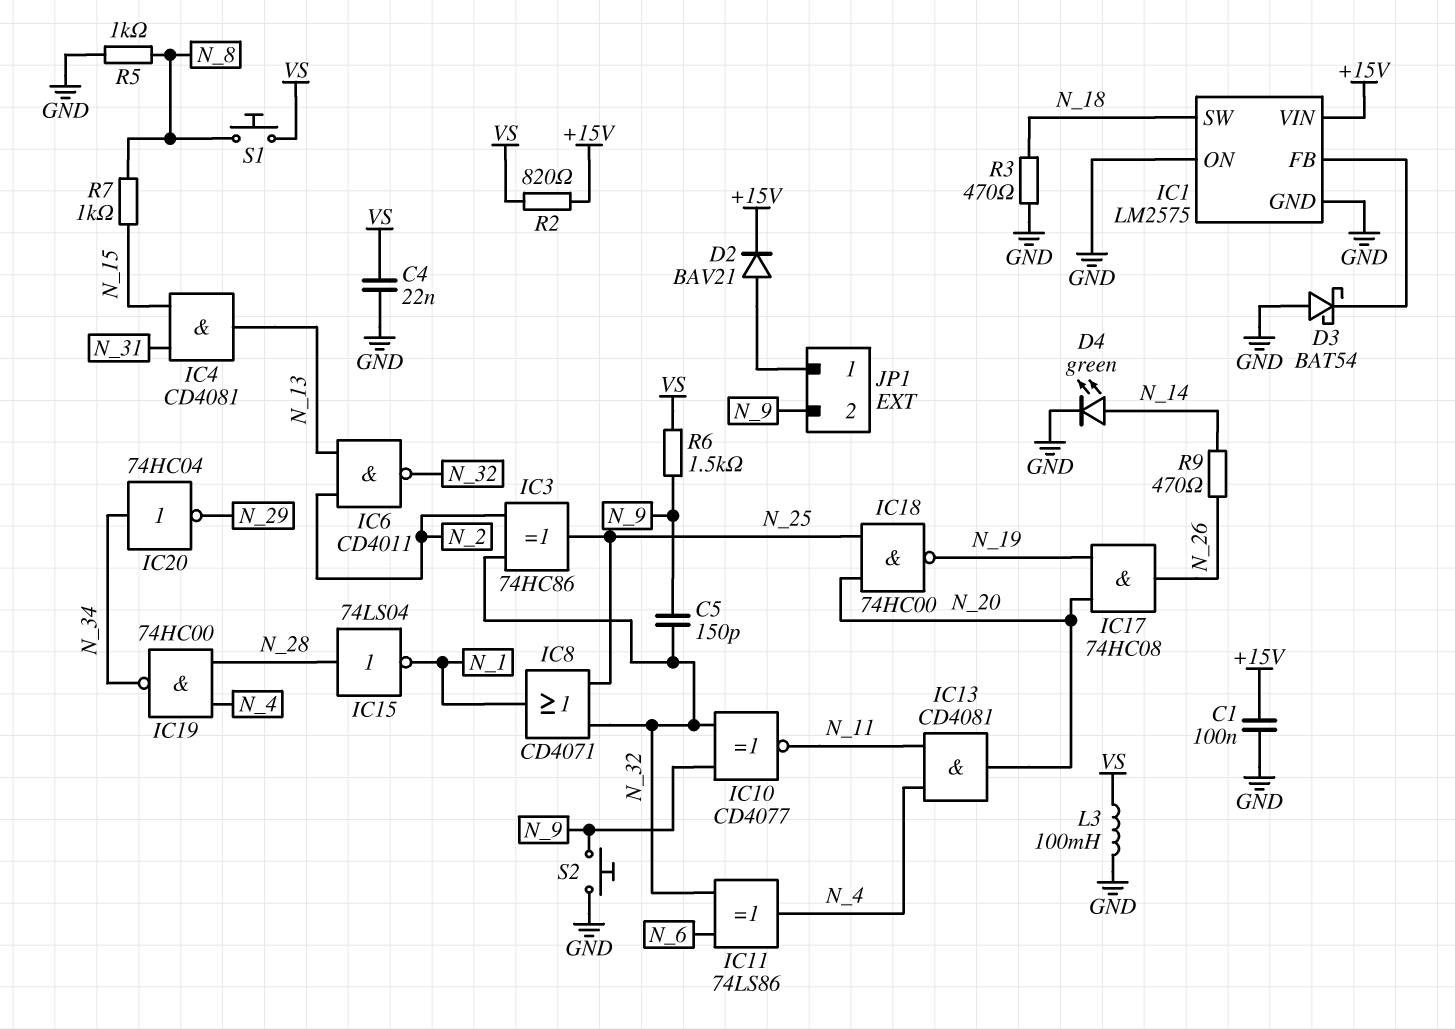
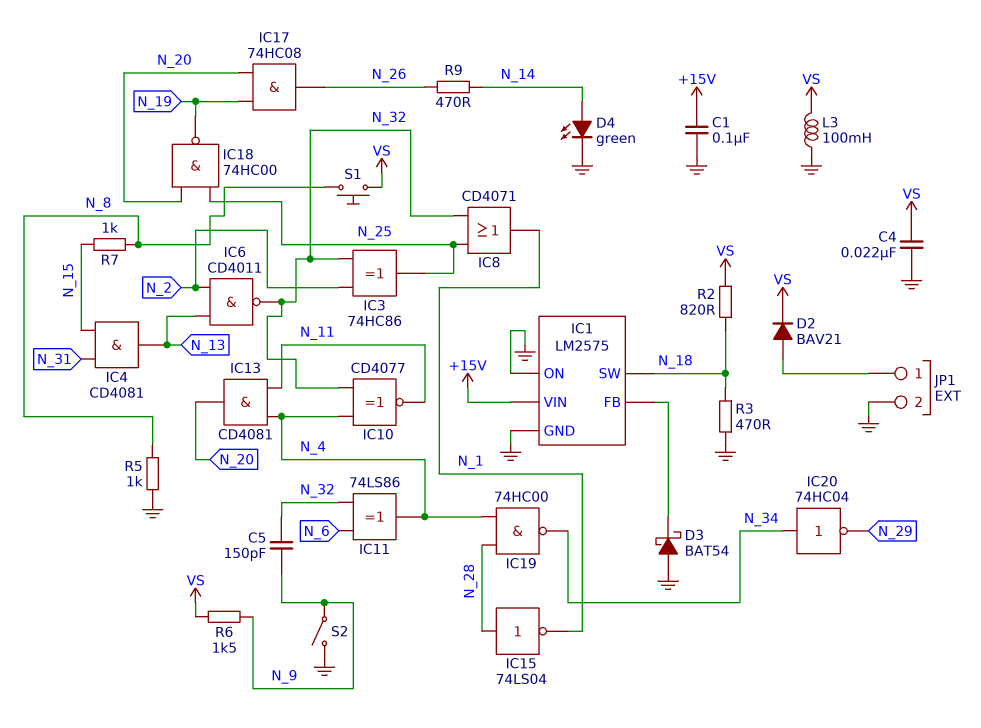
D2: diode BAV21 (A JP1/1, K +15V) -> diode BAV21 (A JP1/1, K VS)
IC10: XNOR CD4077 (in N_9, in N_32, out N_11) -> XNOR CD4077 (in N_4, in N_32, out N_11)
JP1 pin 2: N_9 -> GND
R2: 820 (+15V, VS) -> 820 (N_18, VS)
S2: button (GND, N_9) -> switch (GND, N_9)

